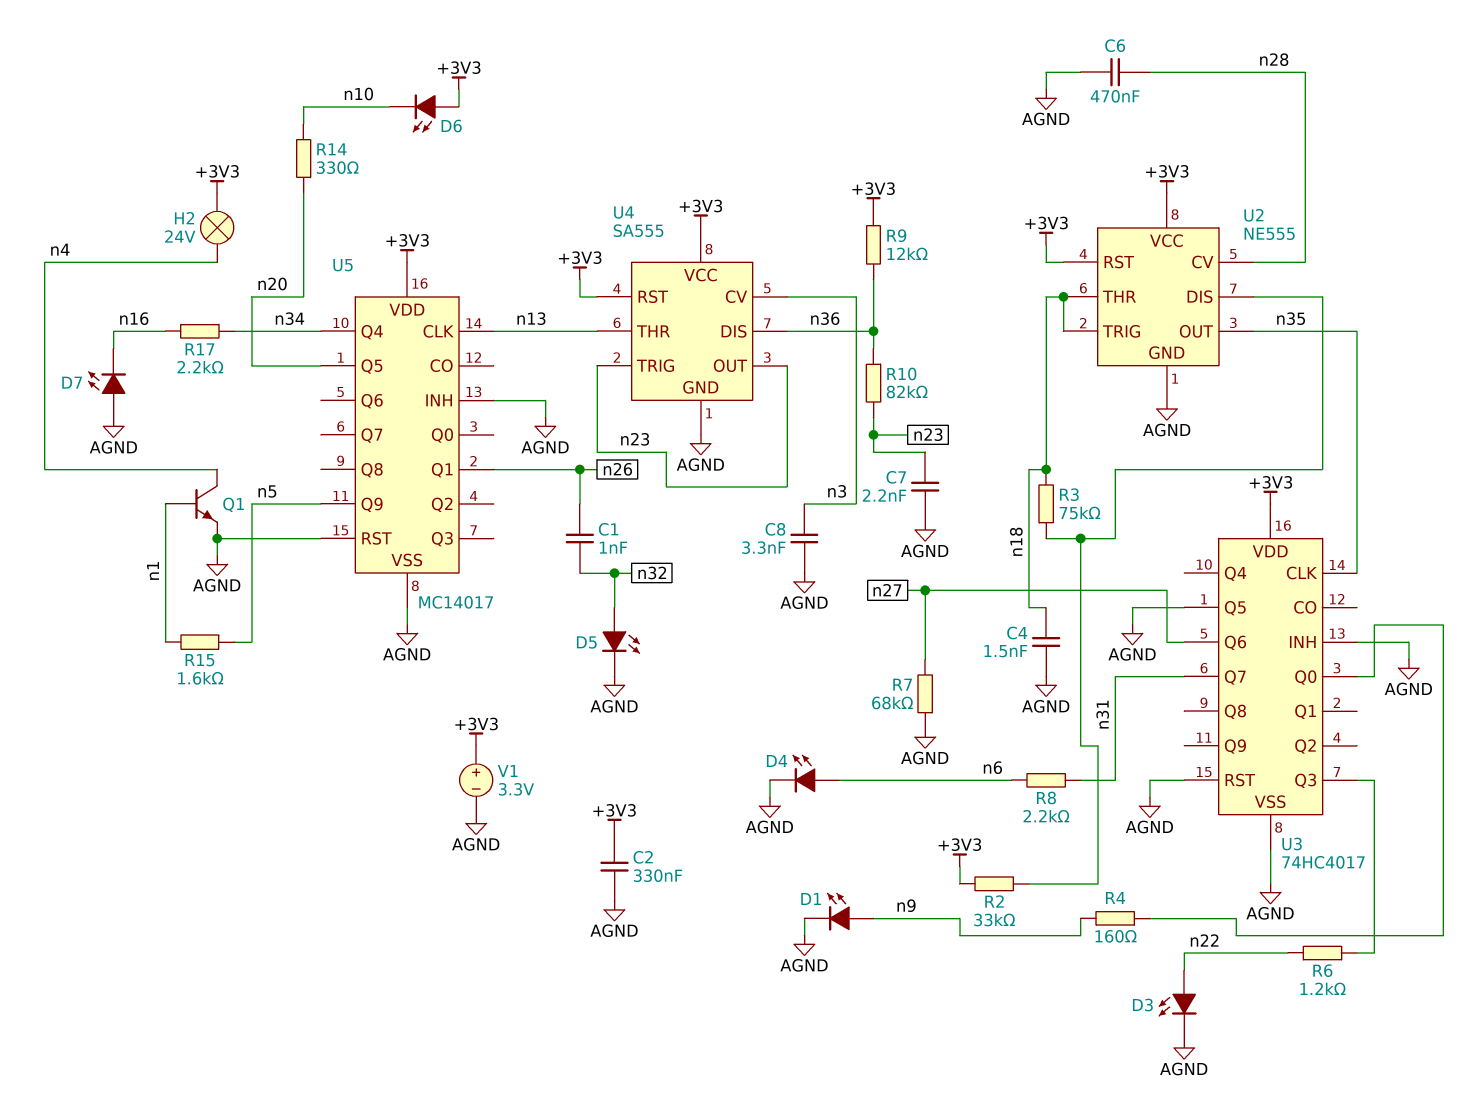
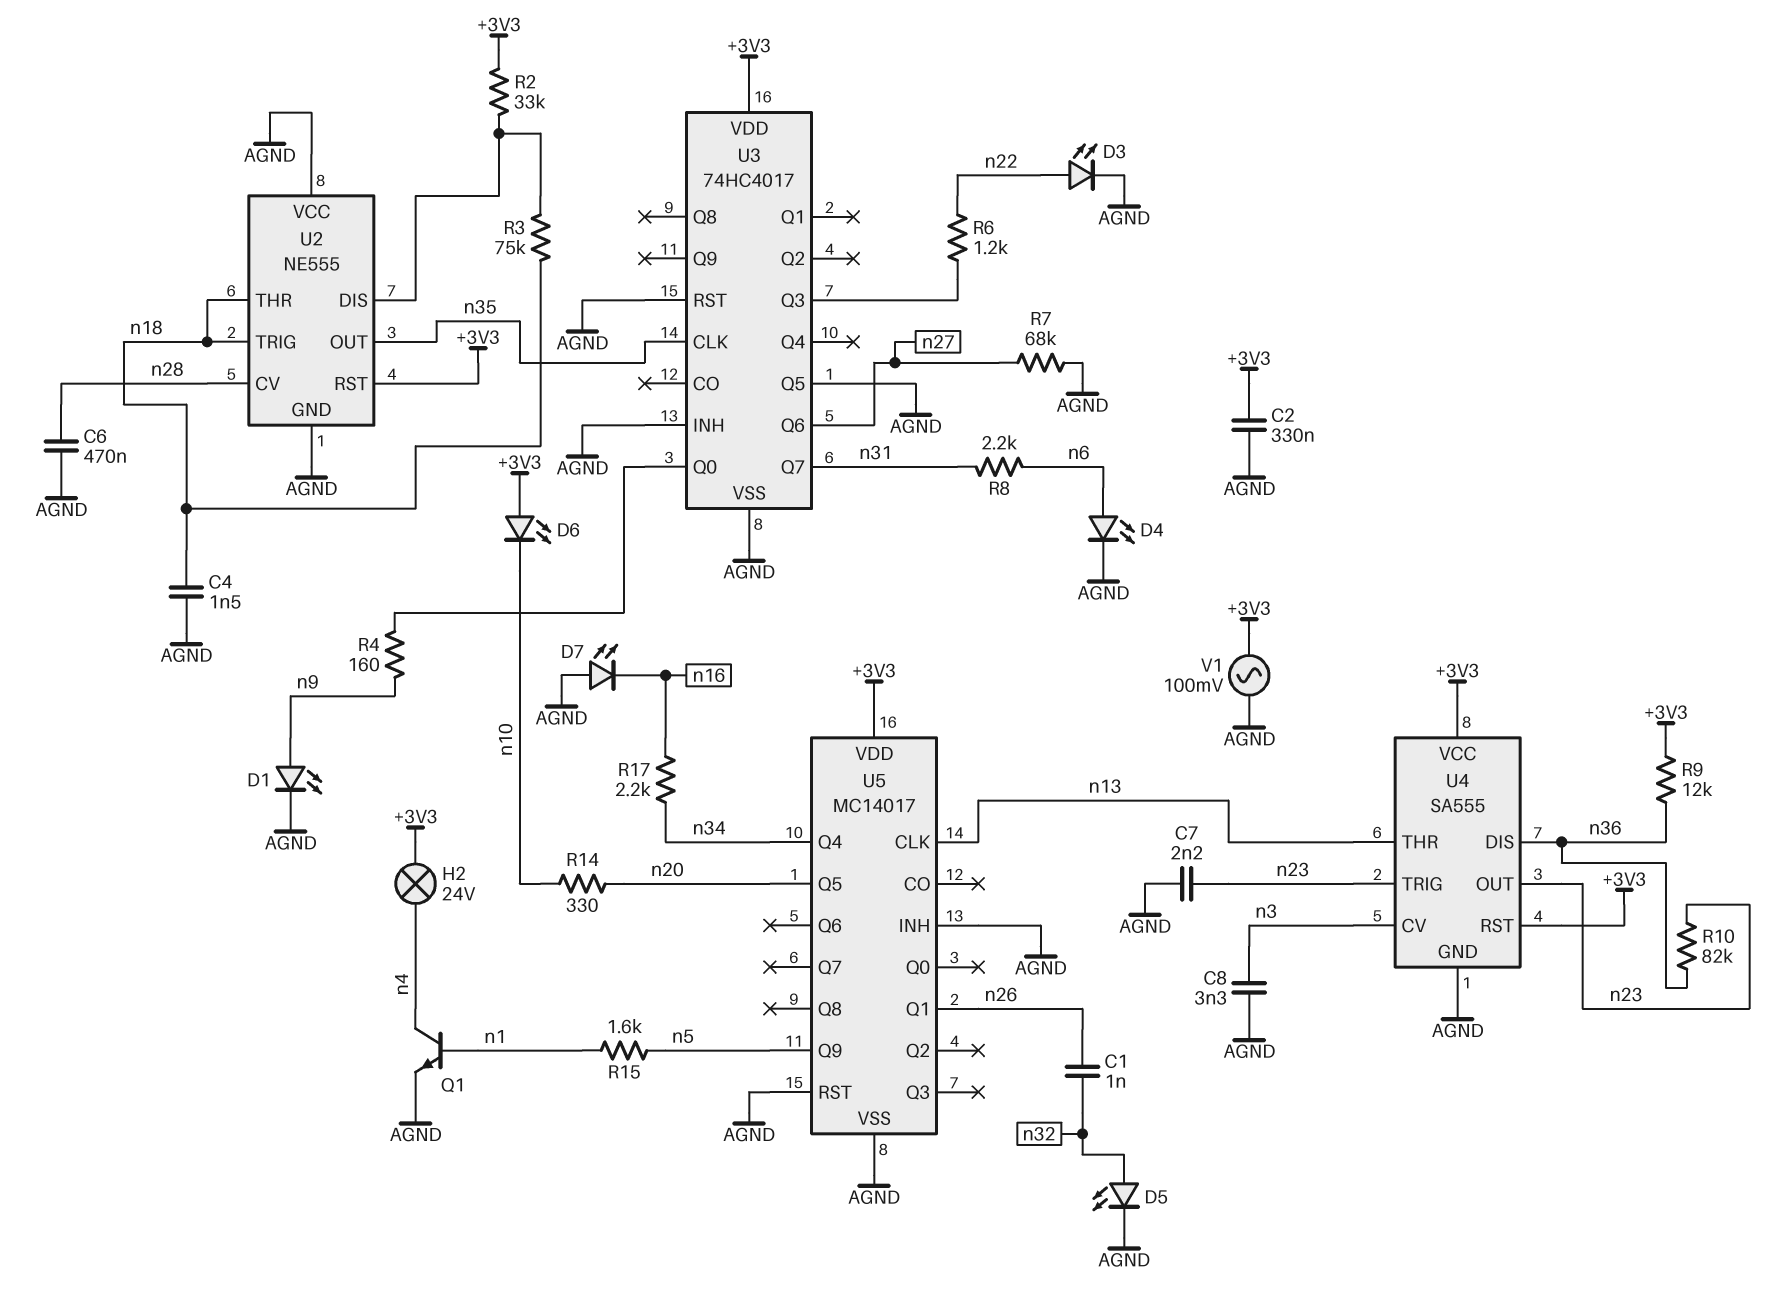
U2 pin VCC: +3V3 -> AGND
V1: 3.3V (plus +3V3, minus AGND) -> AC 100mV (+3V3, AGND)

